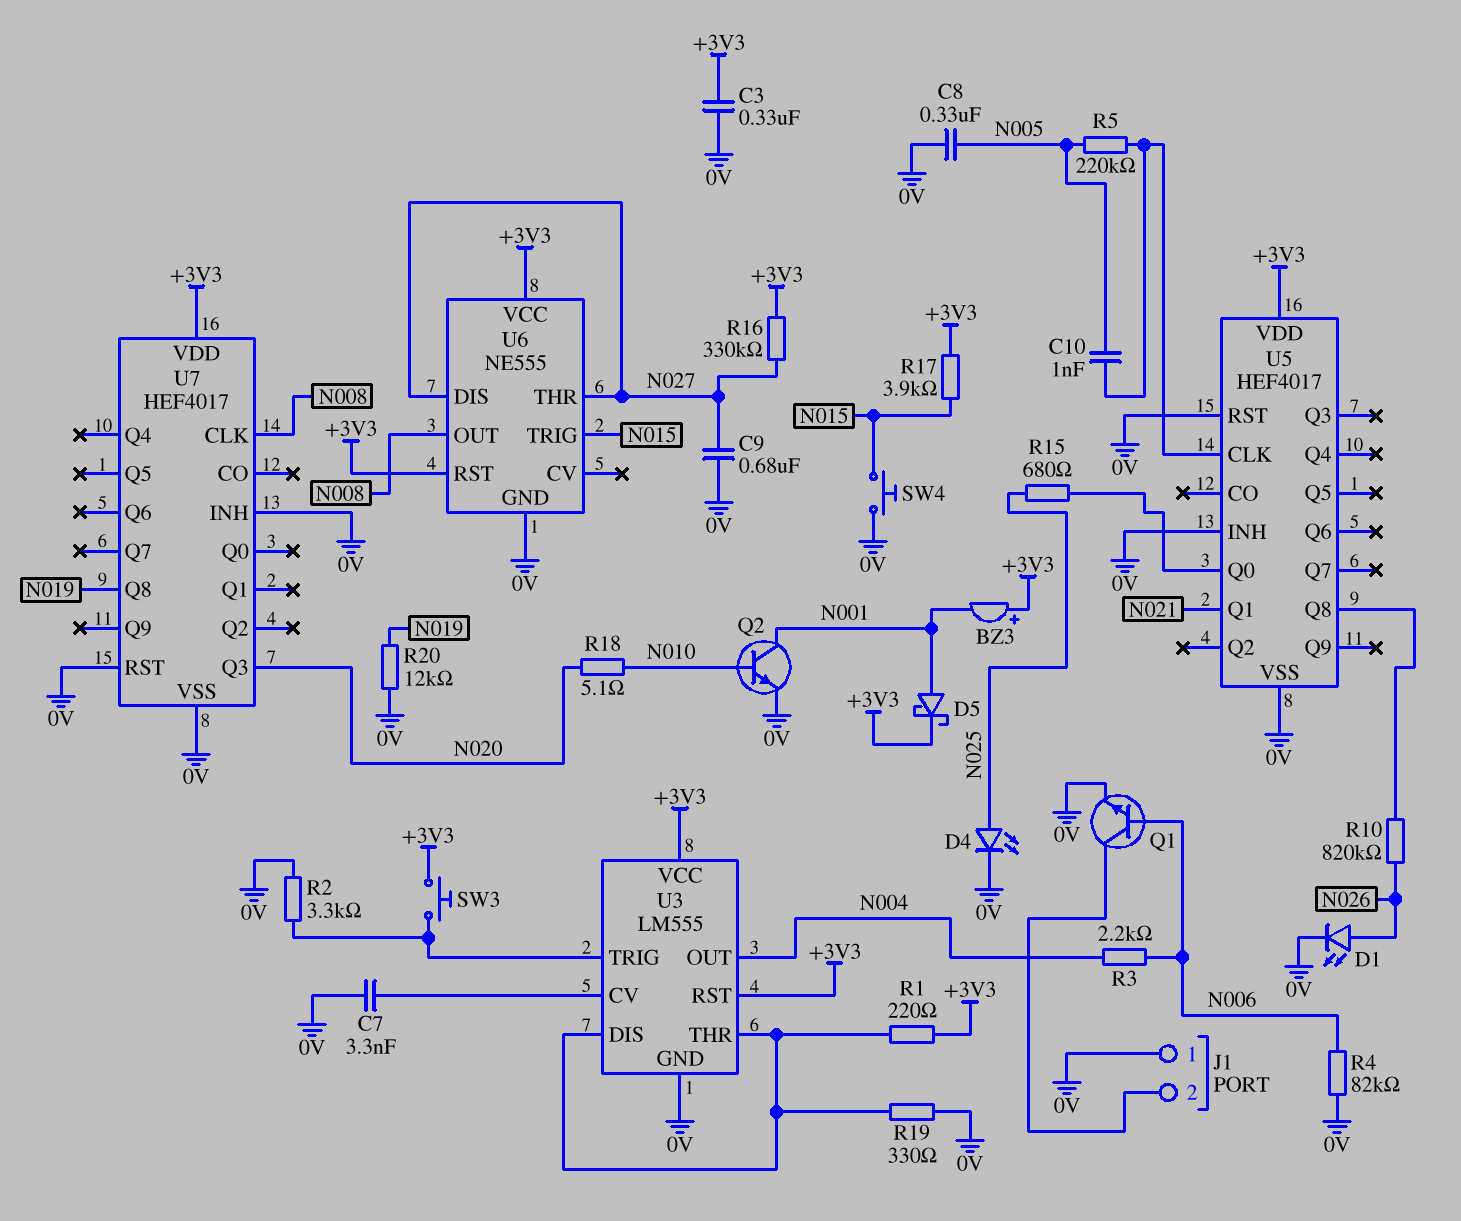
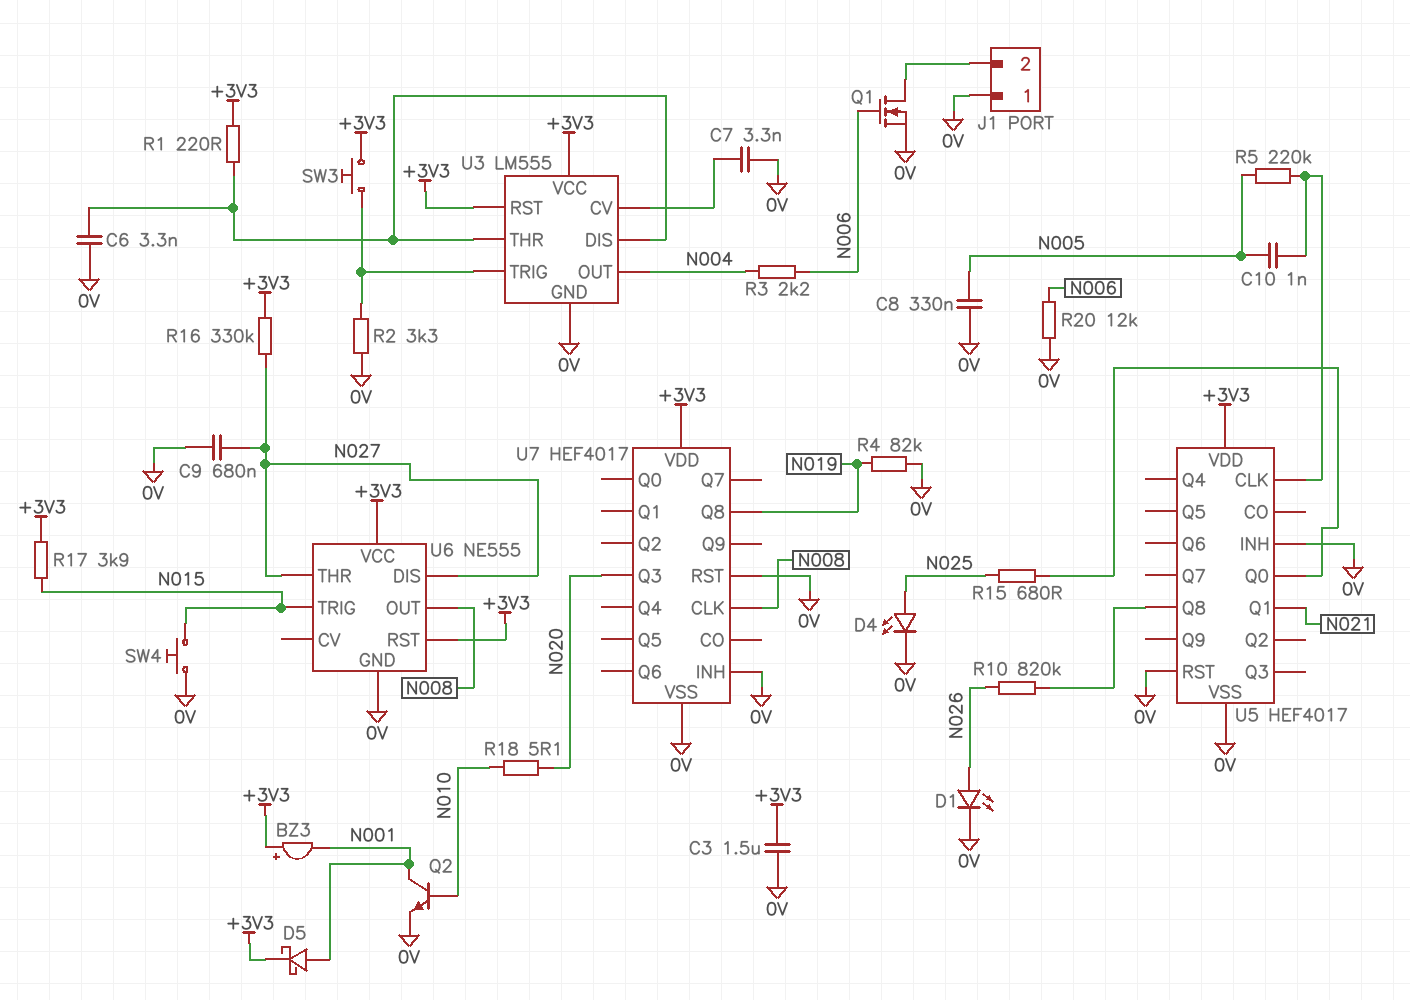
C3: 330nF (+3V3, 0V) -> 1.5uF (+3V3, 0V)
C6: none -> 3.3nF (0V, U3/DIS)
Q1: NPN (B N006, C J1/2, E 0V) -> NMOS (G N006, D J1/2, S 0V)
R4: 82k (0V, N006) -> 82k (0V, N019)
R19: 330 (0V, U3/DIS) -> none
R20: 12k (0V, N019) -> 12k (0V, N006)

